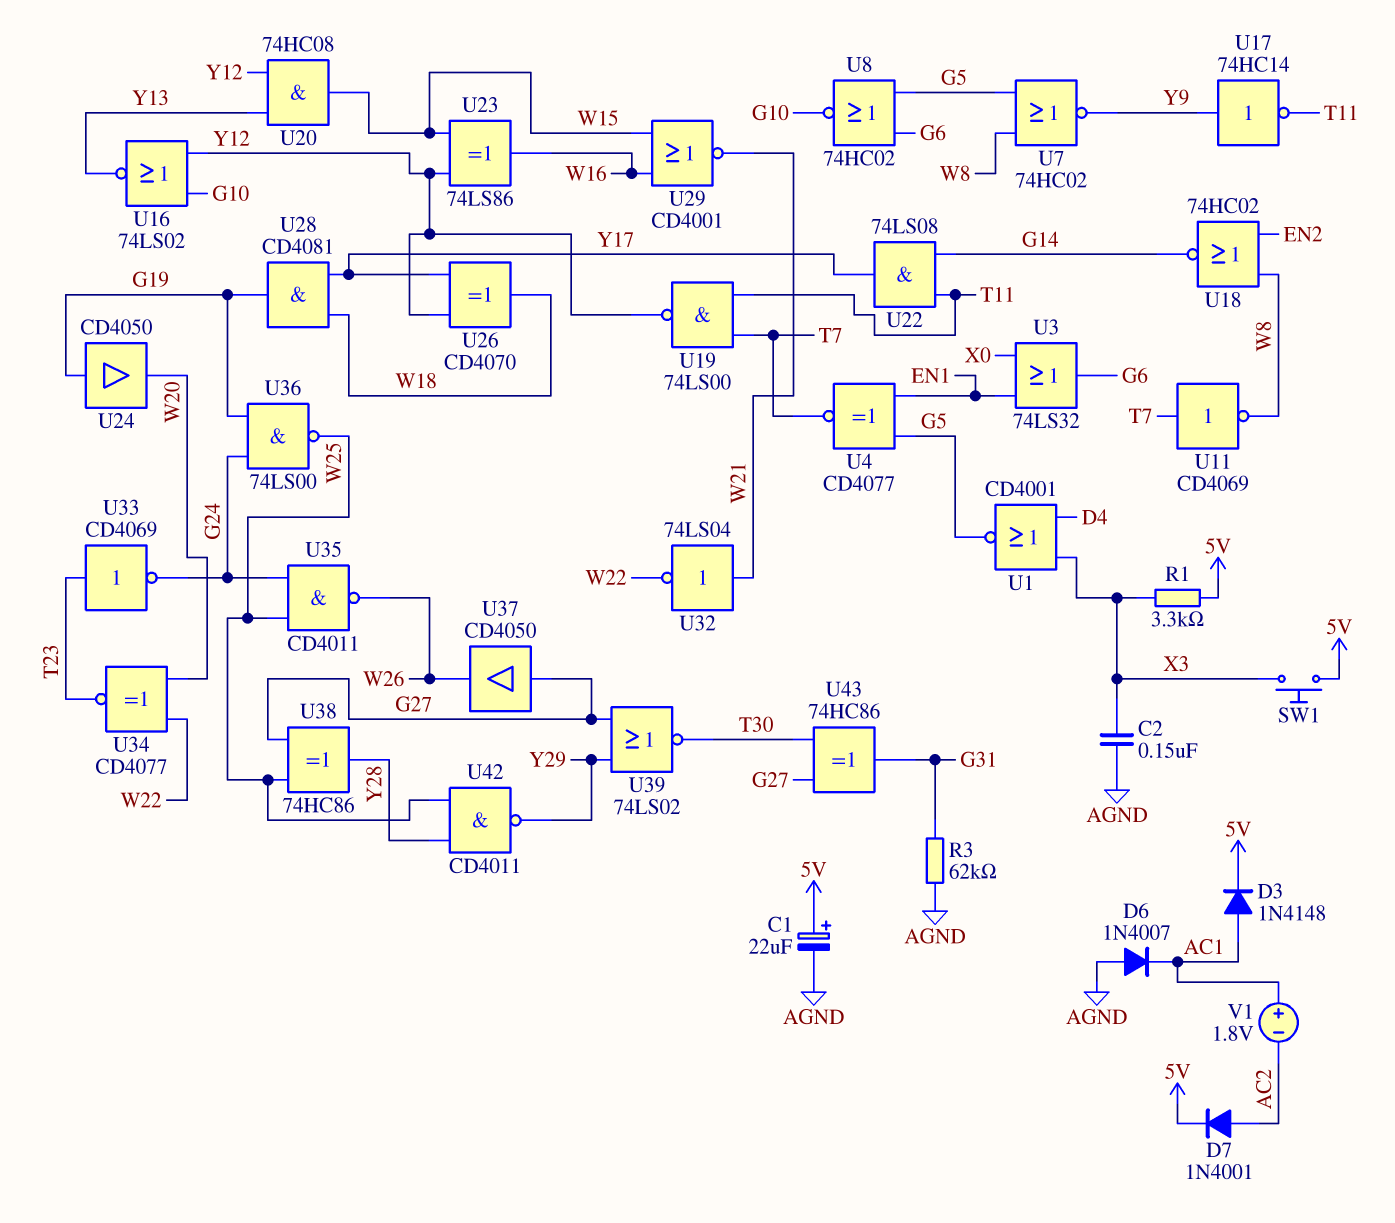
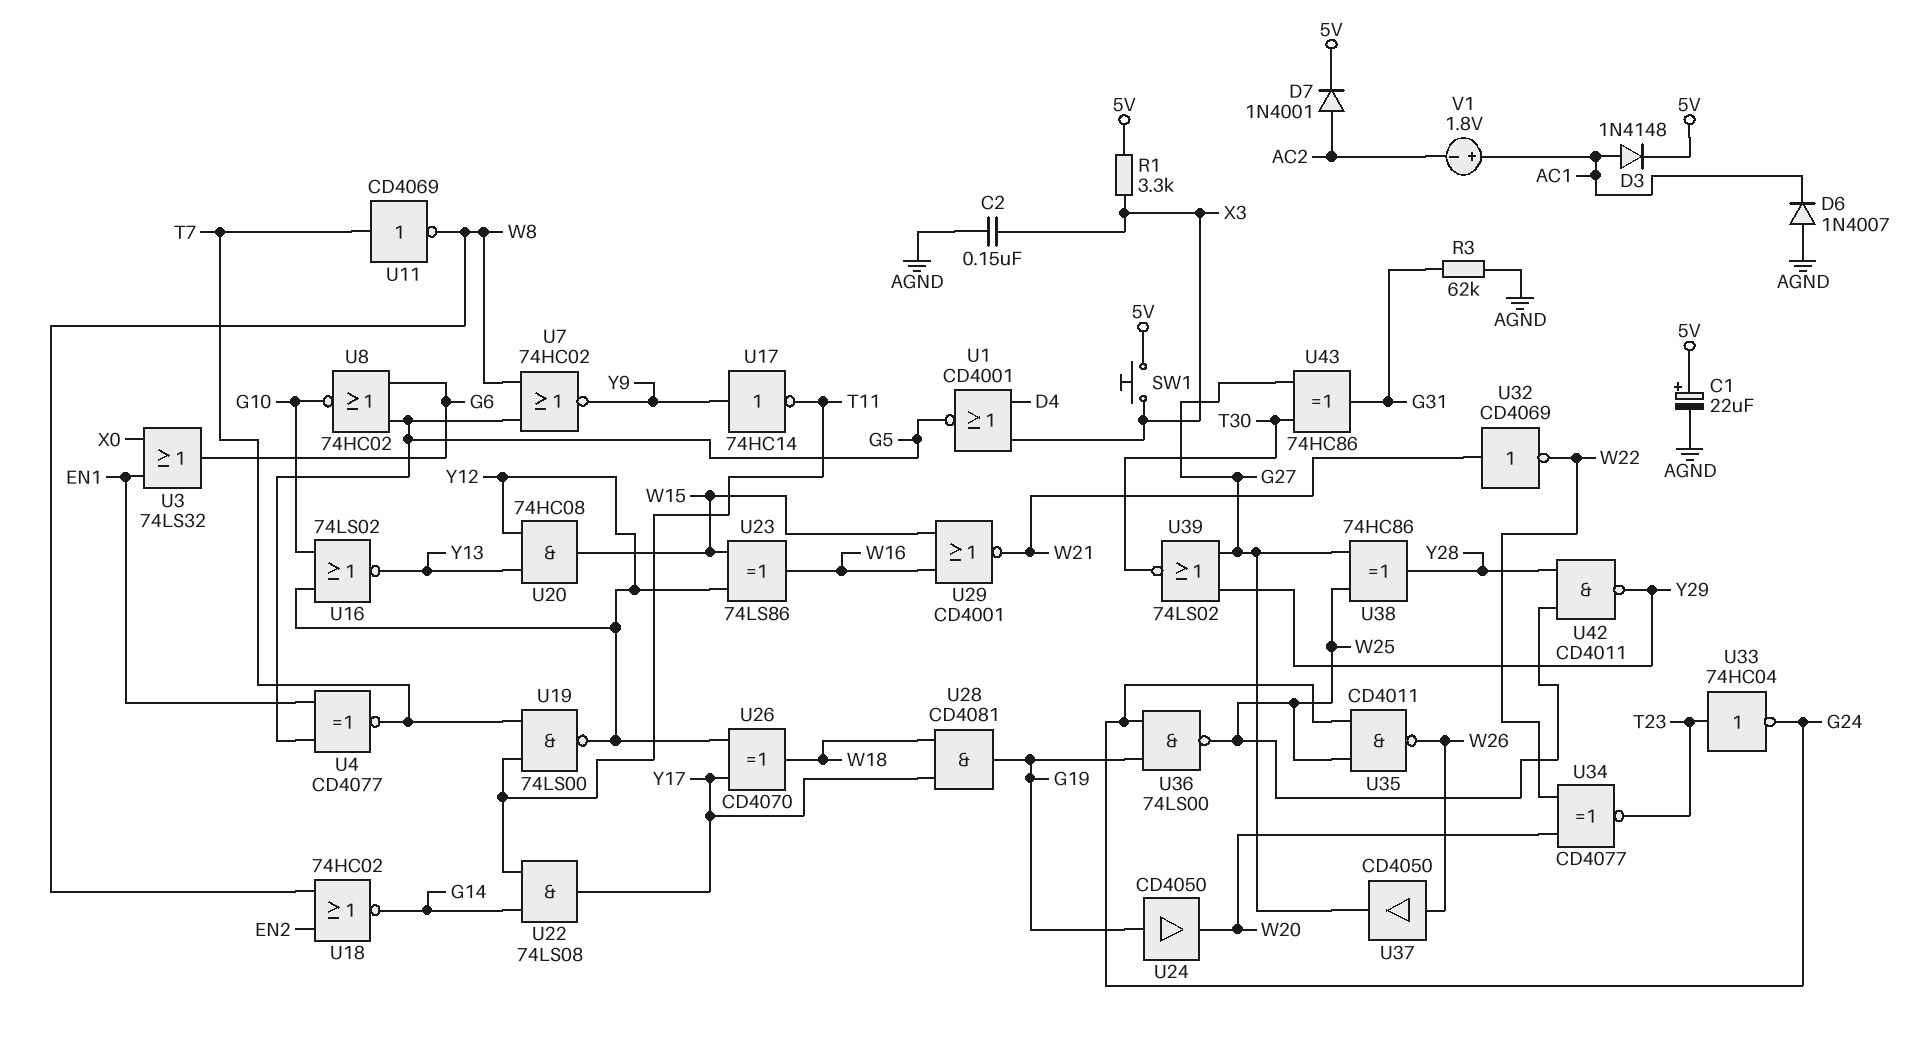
U32: NOT 74LS04 (in W21, out W22) -> NOT CD4069 (in W21, out W22)
U33: NOT CD4069 (in T23, out G24) -> NOT 74HC04 (in T23, out G24)
U37: buffer CD4050 (in G27, out W26) -> buffer CD4050 (in W26, out G27)

